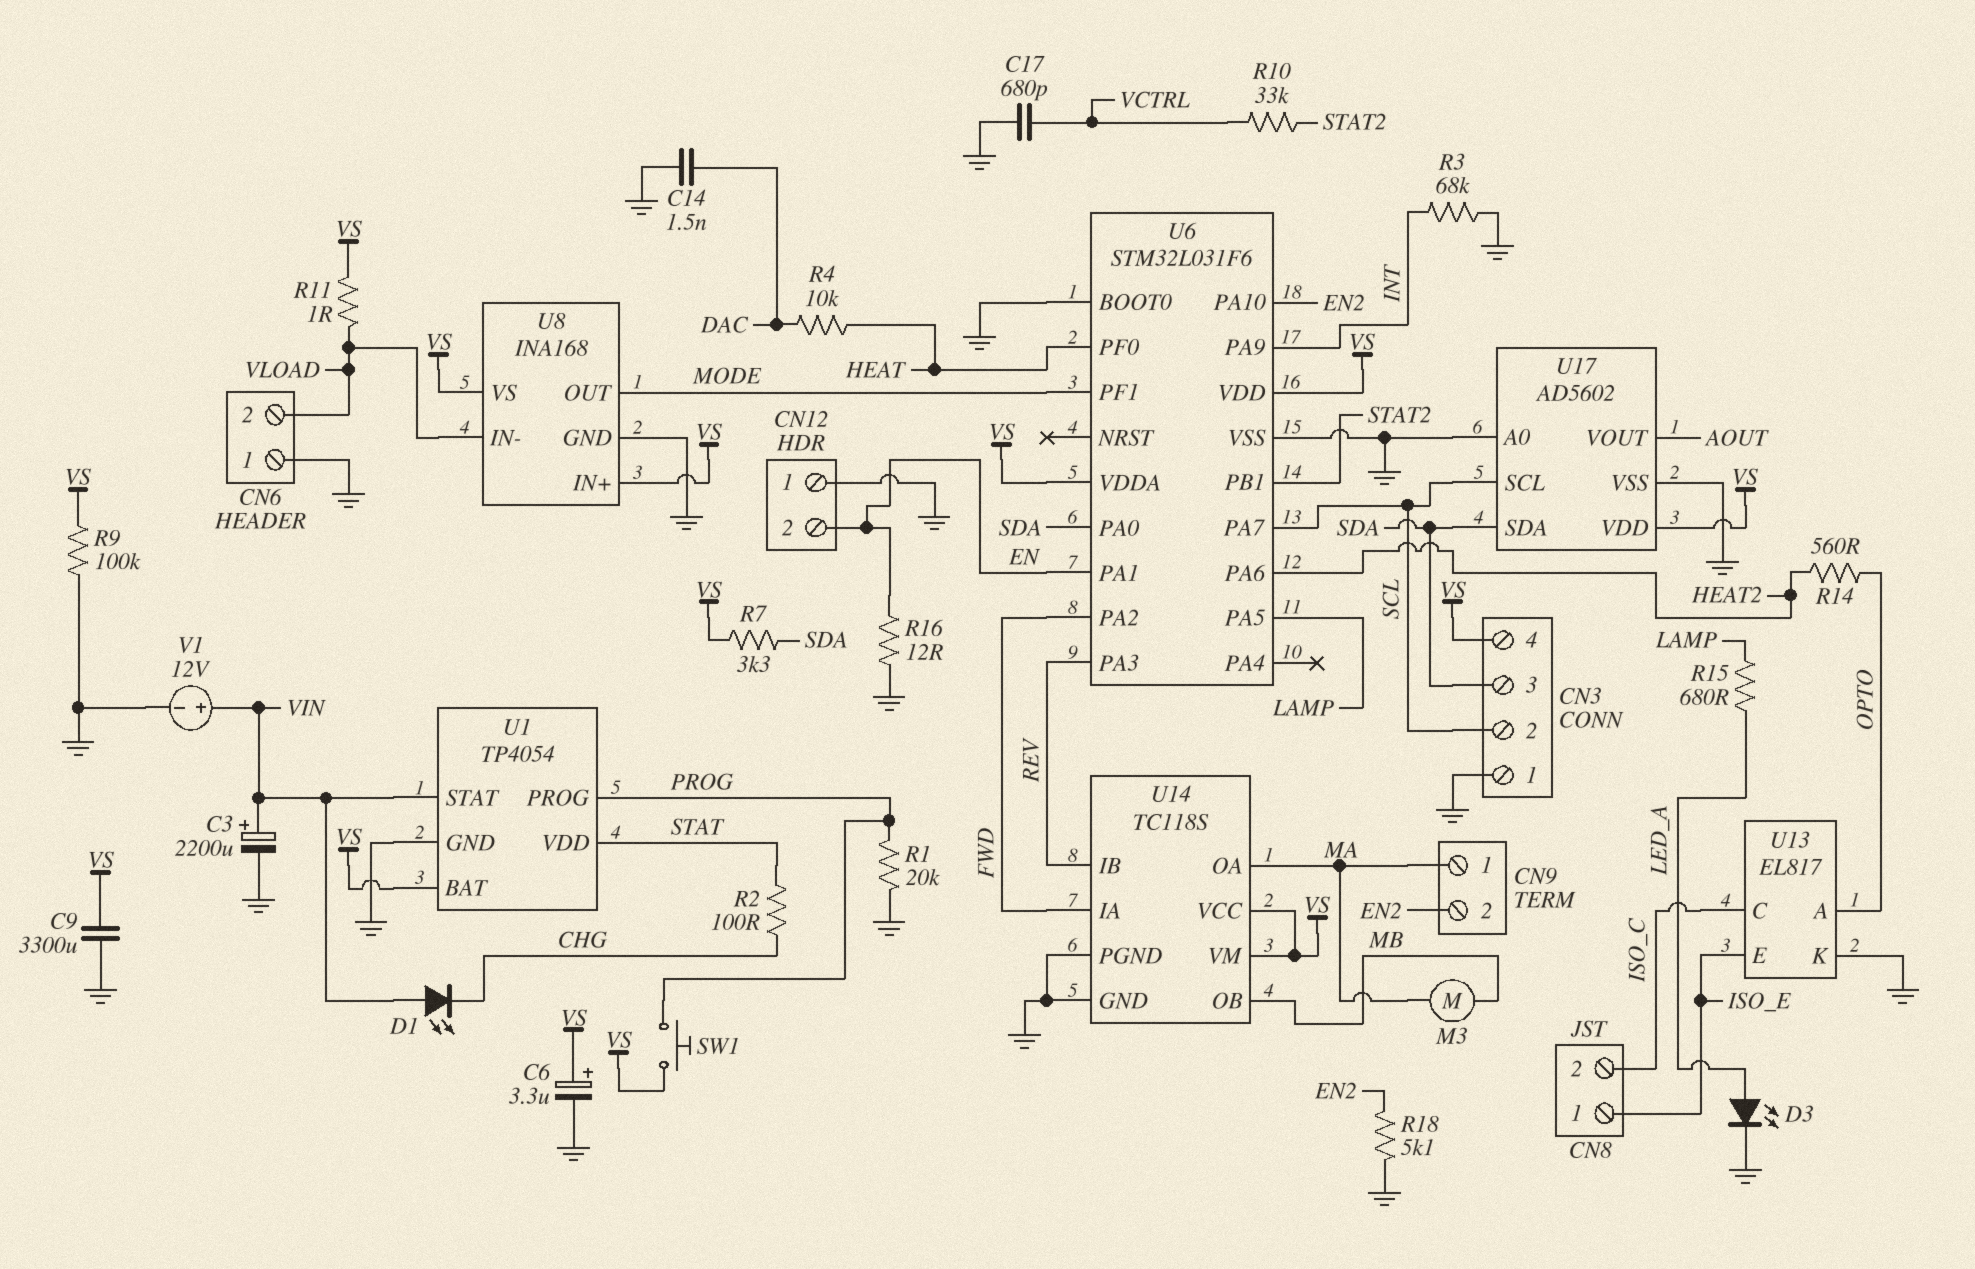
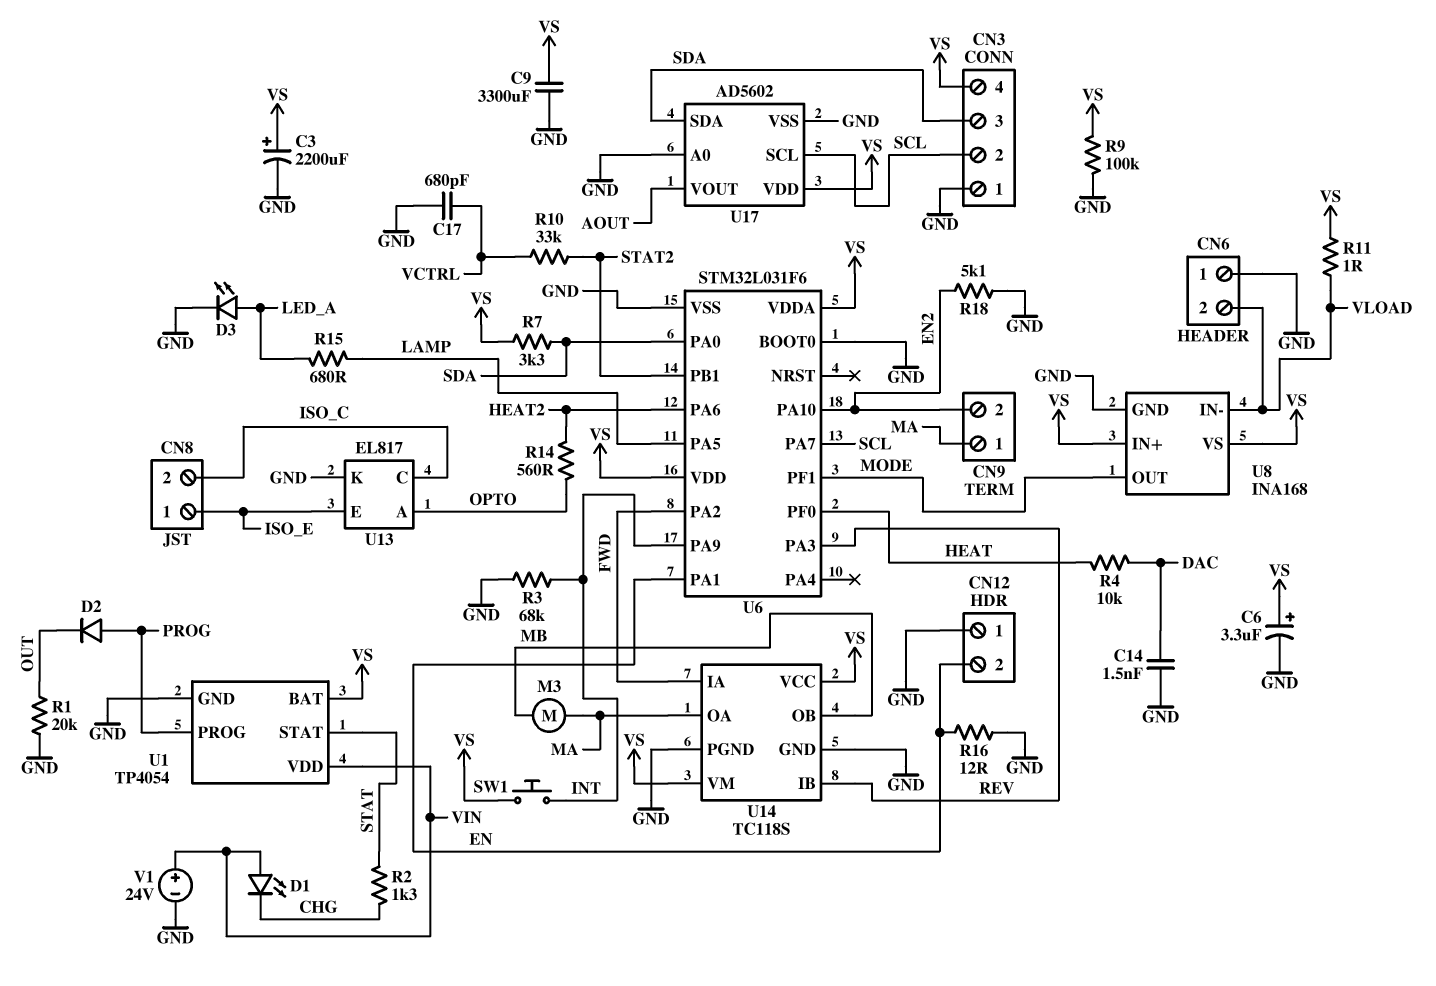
C3: 2200uF (plus VIN, minus GND) -> 2200uF (plus VS, minus GND)
D2: none -> diode (A PROG, K OUT)
R1: 20k (GND, PROG) -> 20k (GND, OUT)
R2: 100 (CHG, STAT) -> 1.3k (CHG, STAT)
SW1: button (PROG, VS) -> button (INT, VS)
U1 pin STAT: VIN -> STAT
U1 pin VDD: STAT -> VIN
V1: 12V (plus VIN, minus GND) -> 24V (plus VIN, minus GND)

